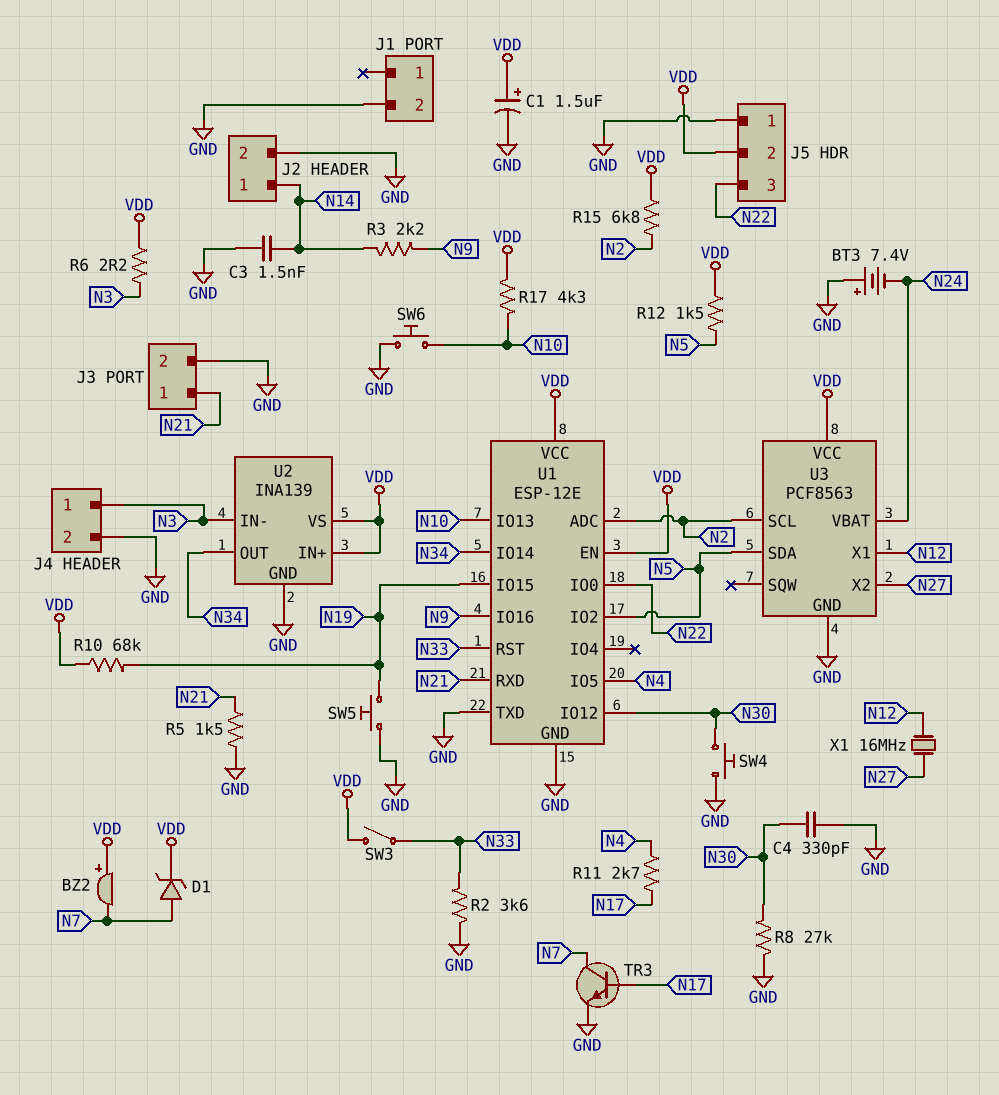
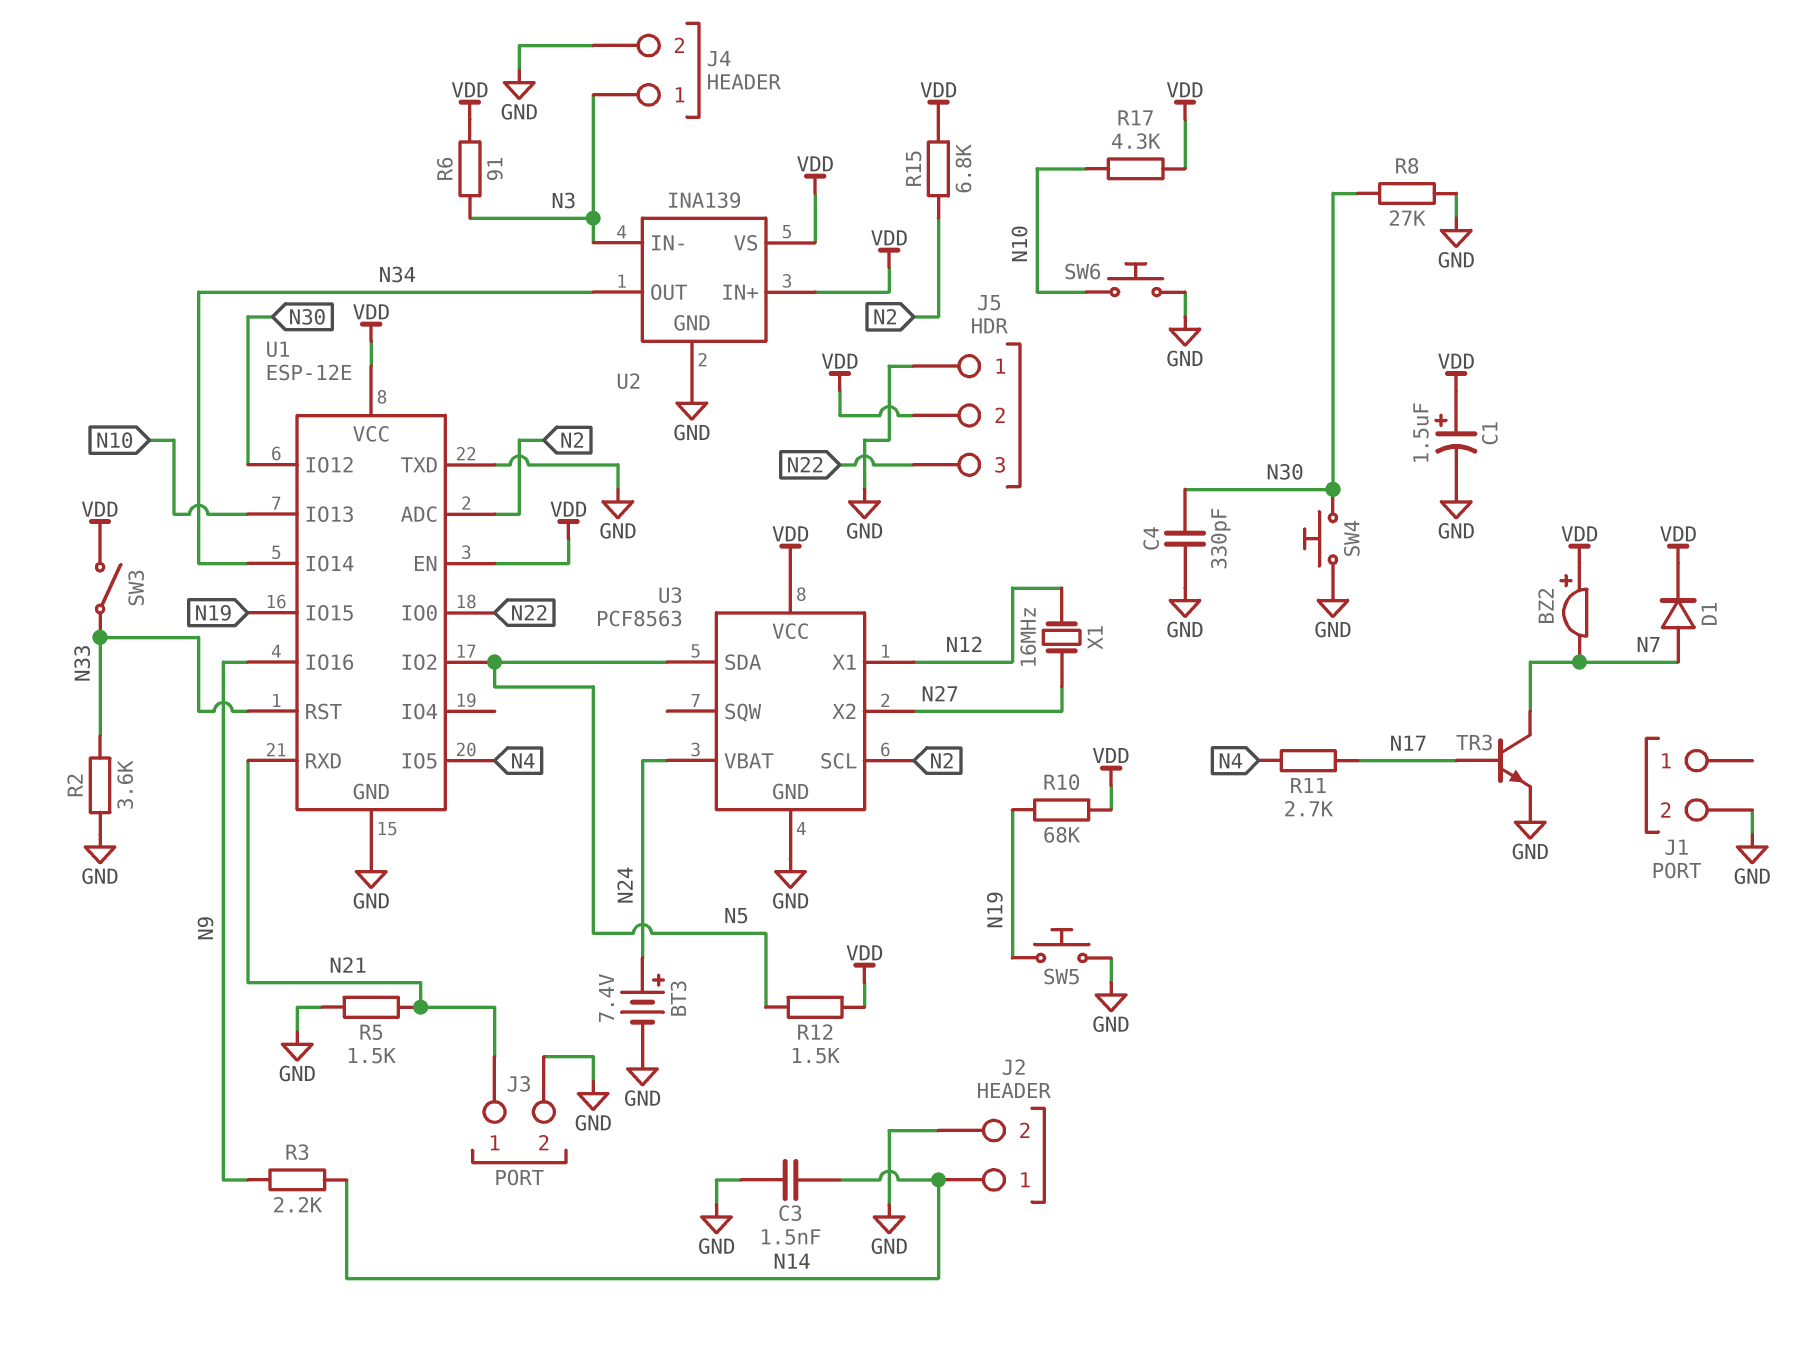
BT3: 7.4V (plus GND, minus N24) -> 7.4V (plus N24, minus GND)
D1: zener (A N7, K VDD) -> diode (A N7, K VDD)
R6: 2.2 (N3, VDD) -> 91 (N3, VDD)

